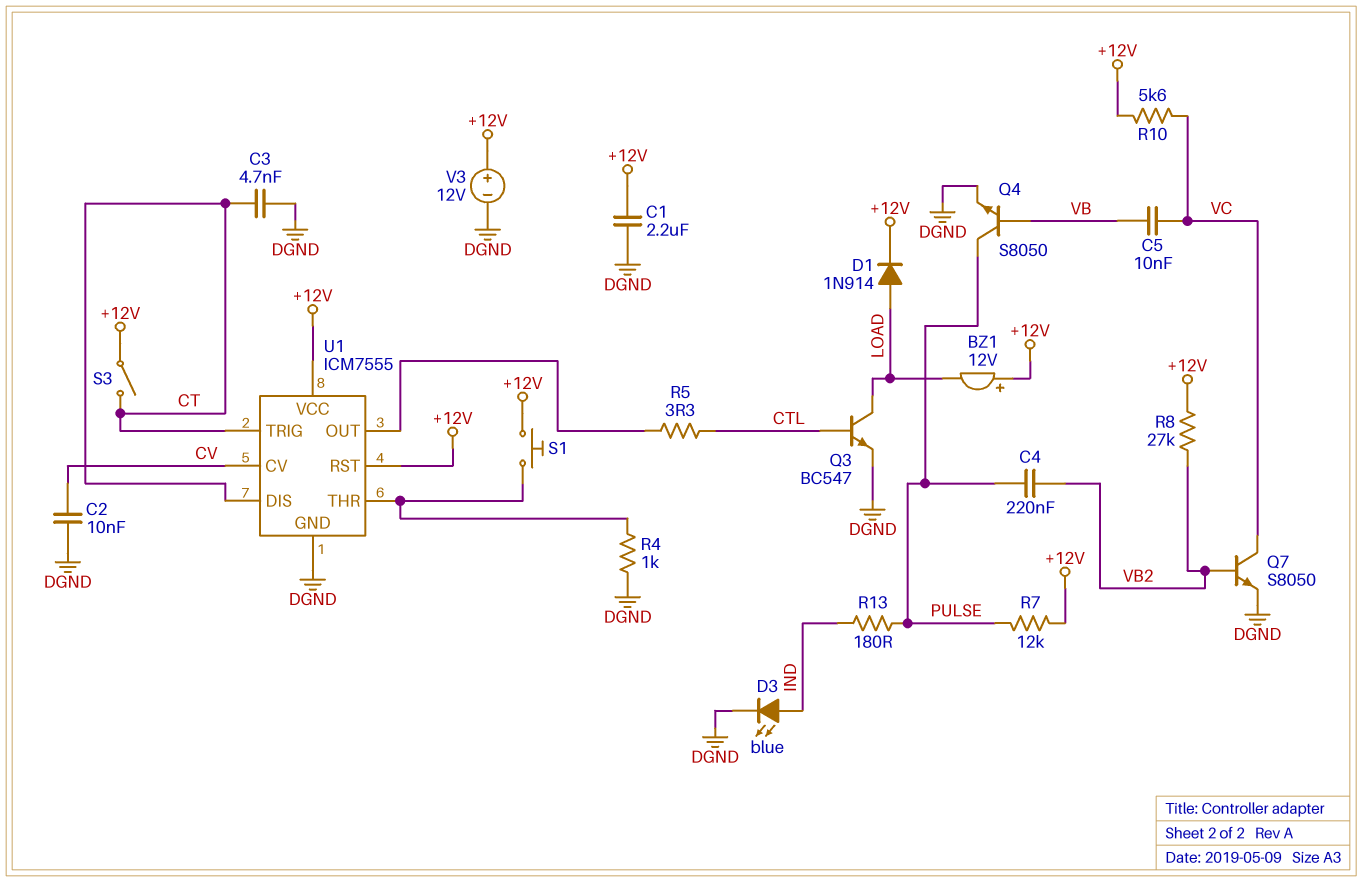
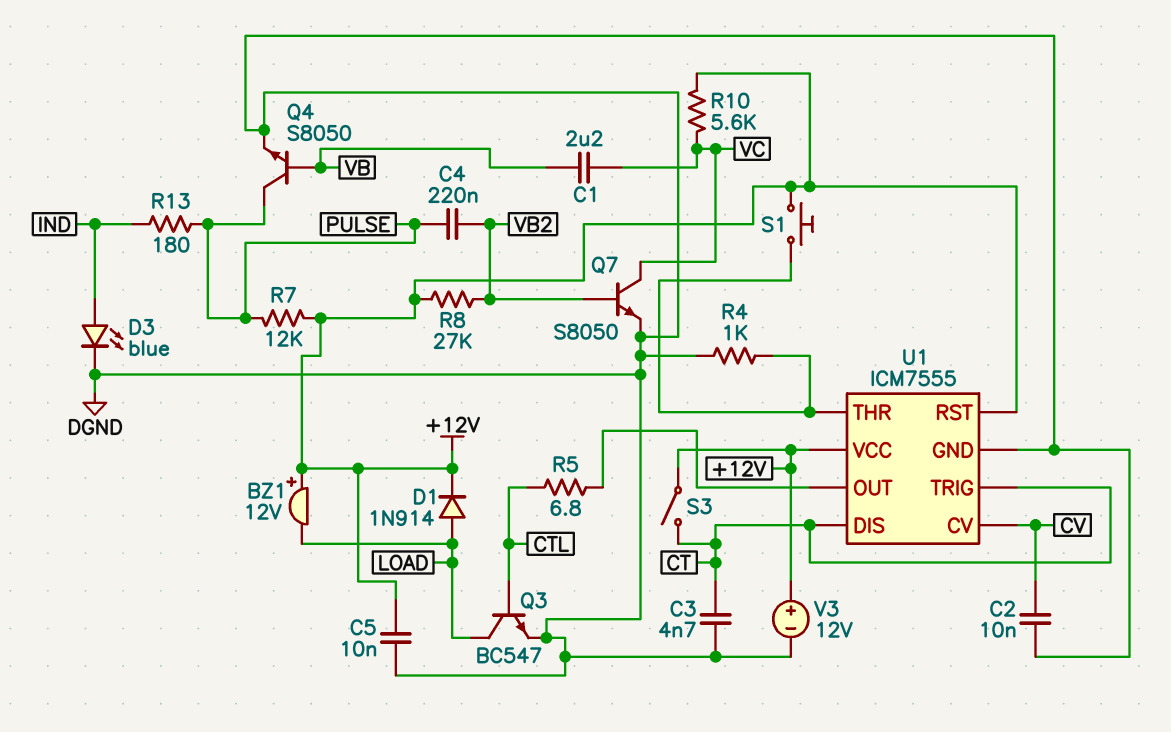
C1: 2.2uF (+12V, DGND) -> 2.2uF (VB, VC)
C5: 10nF (VB, VC) -> 10nF (+12V, DGND)
R5: 3.3 (CTL, U1/OUT) -> 6.8 (CTL, U1/OUT)

